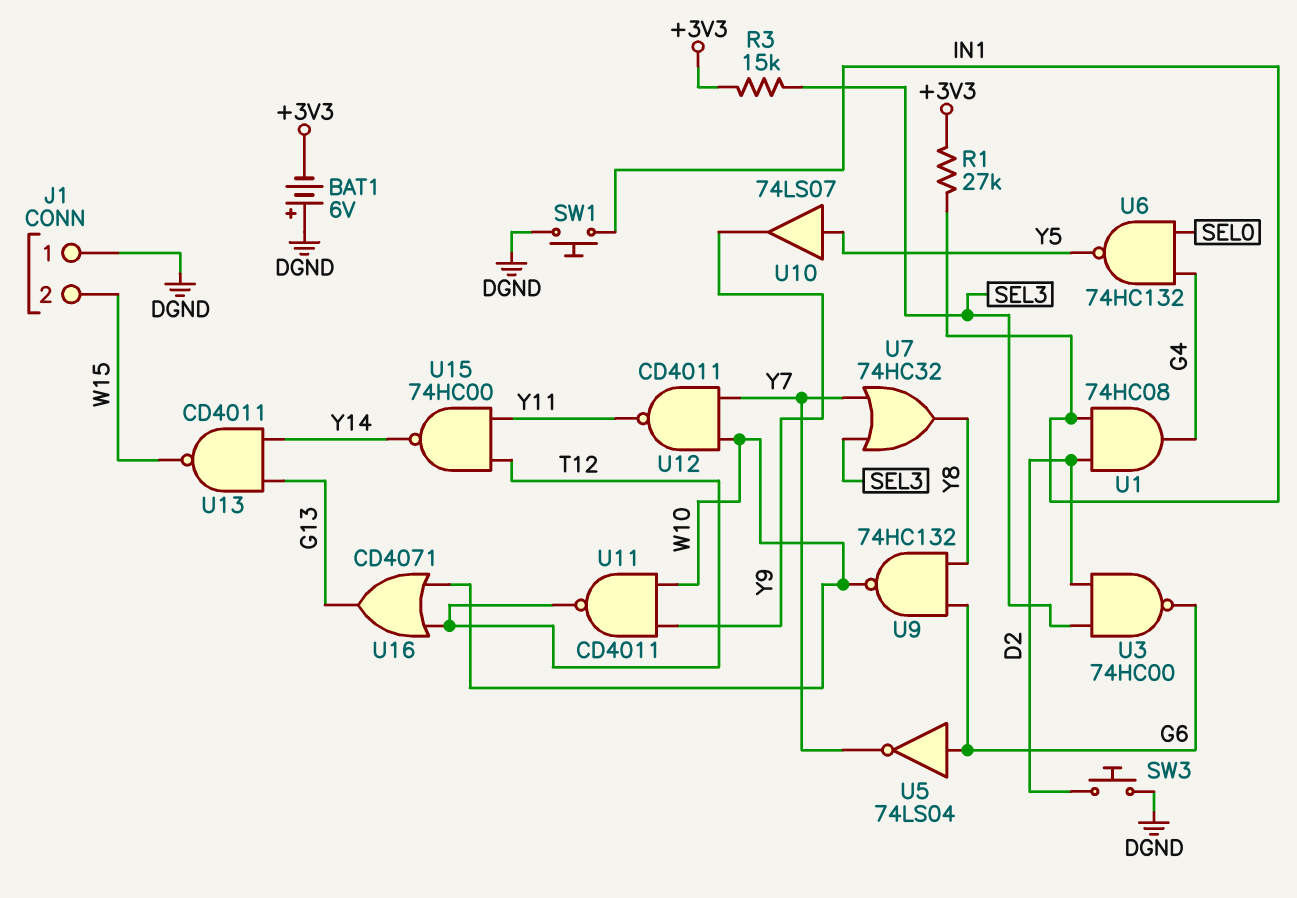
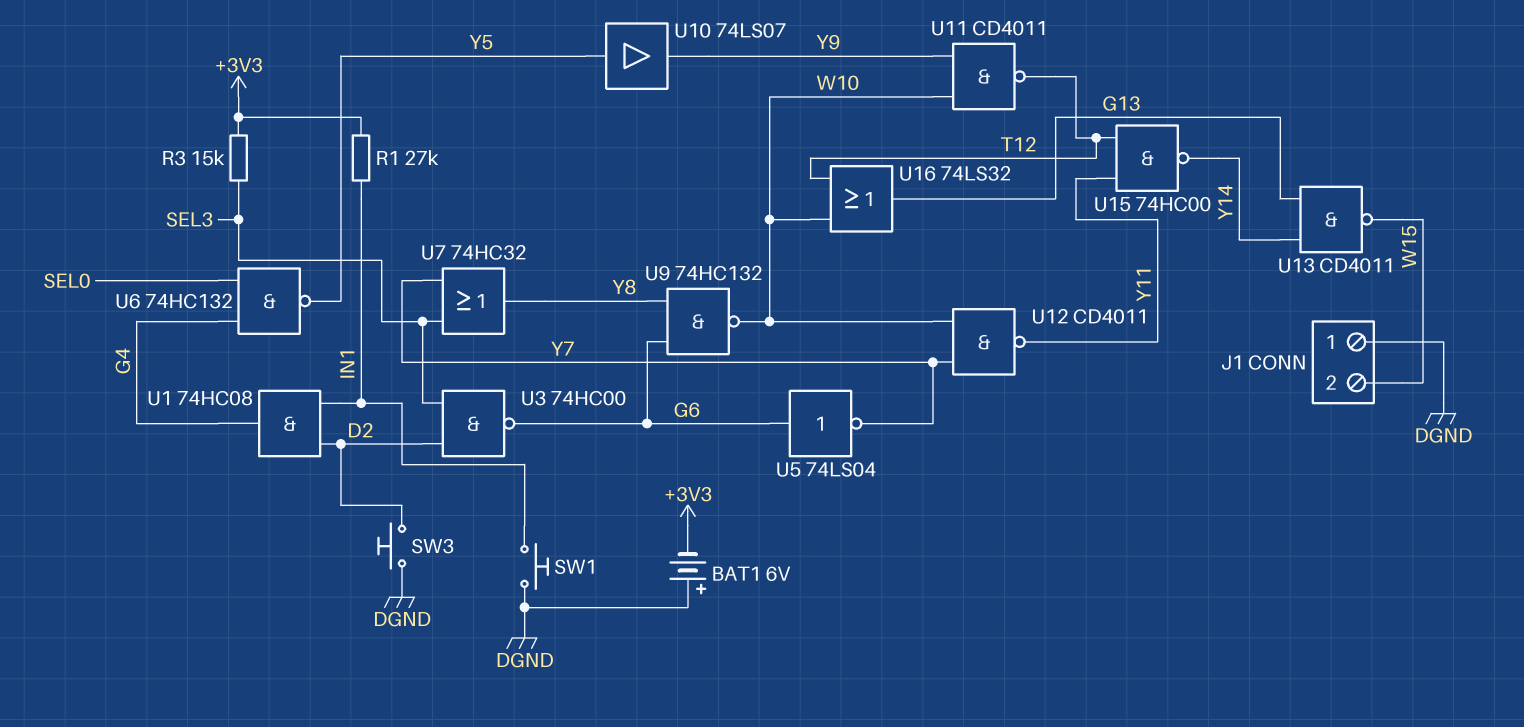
U16: OR CD4071 (in T12, in W10, out G13) -> OR 74LS32 (in T12, in W10, out G13)

